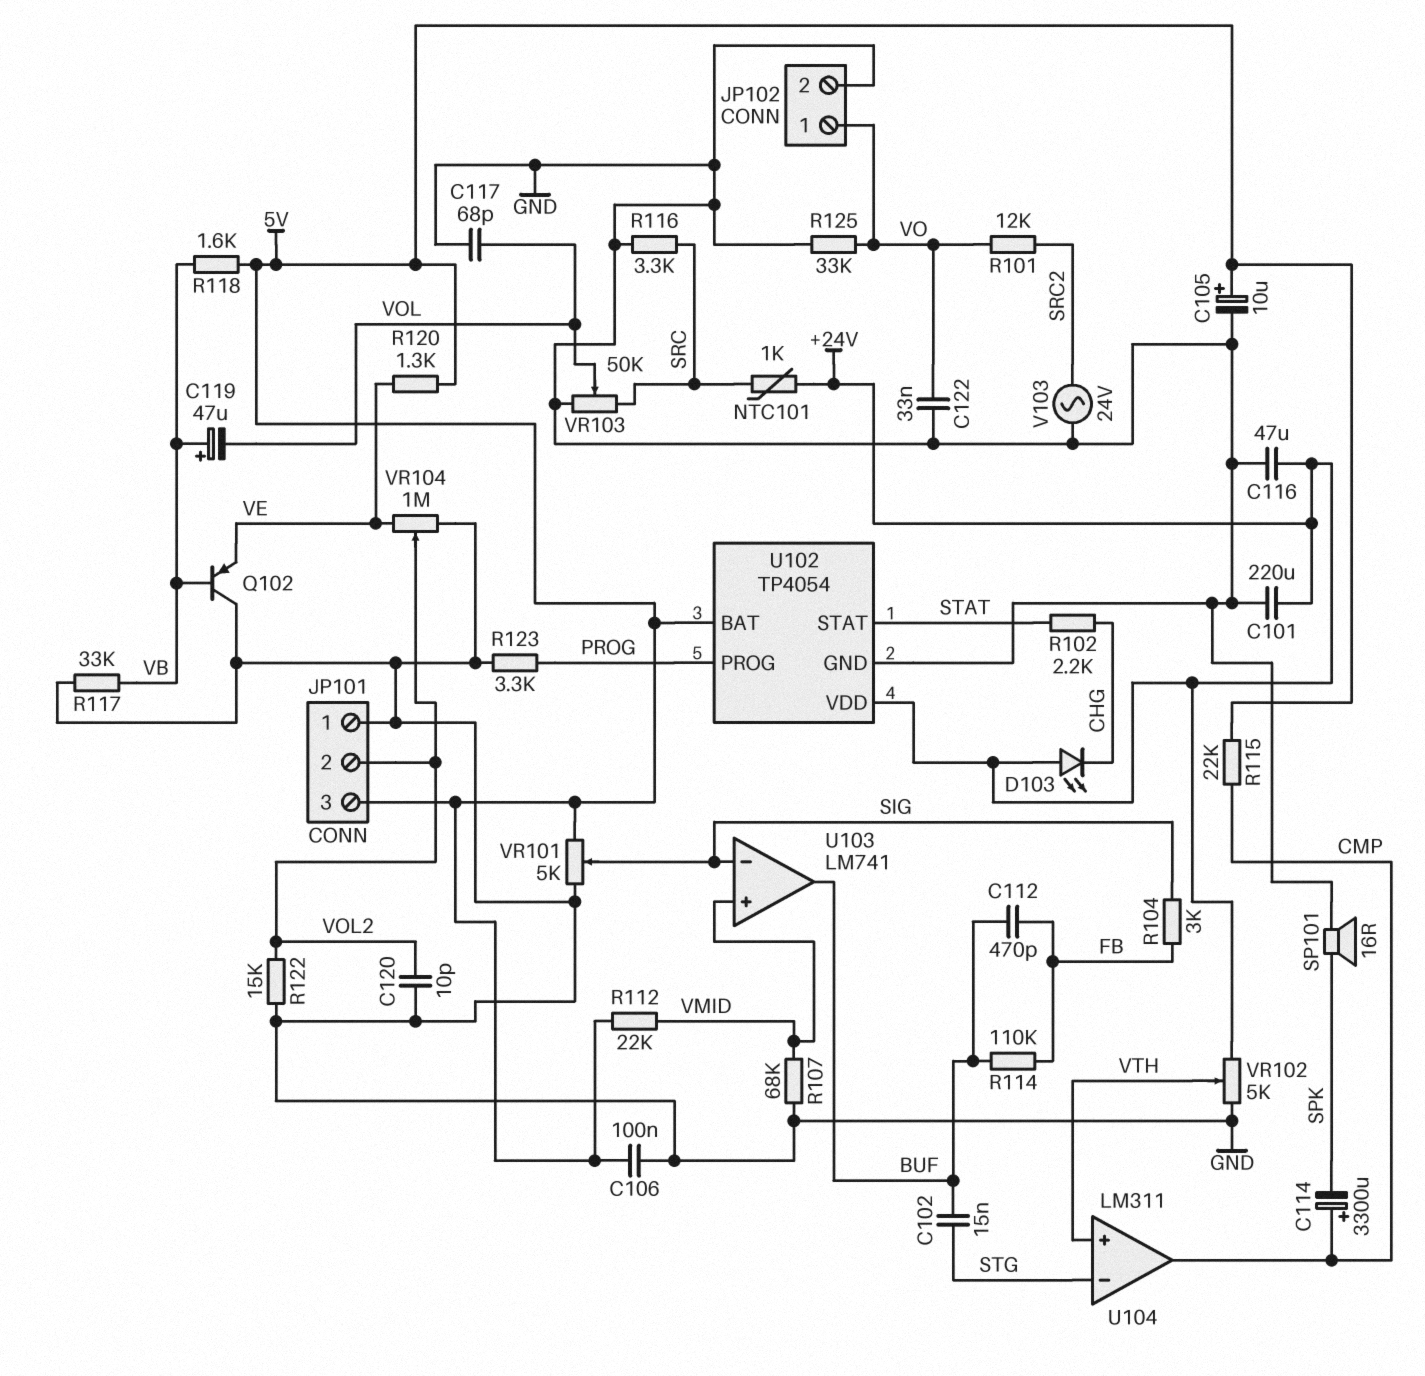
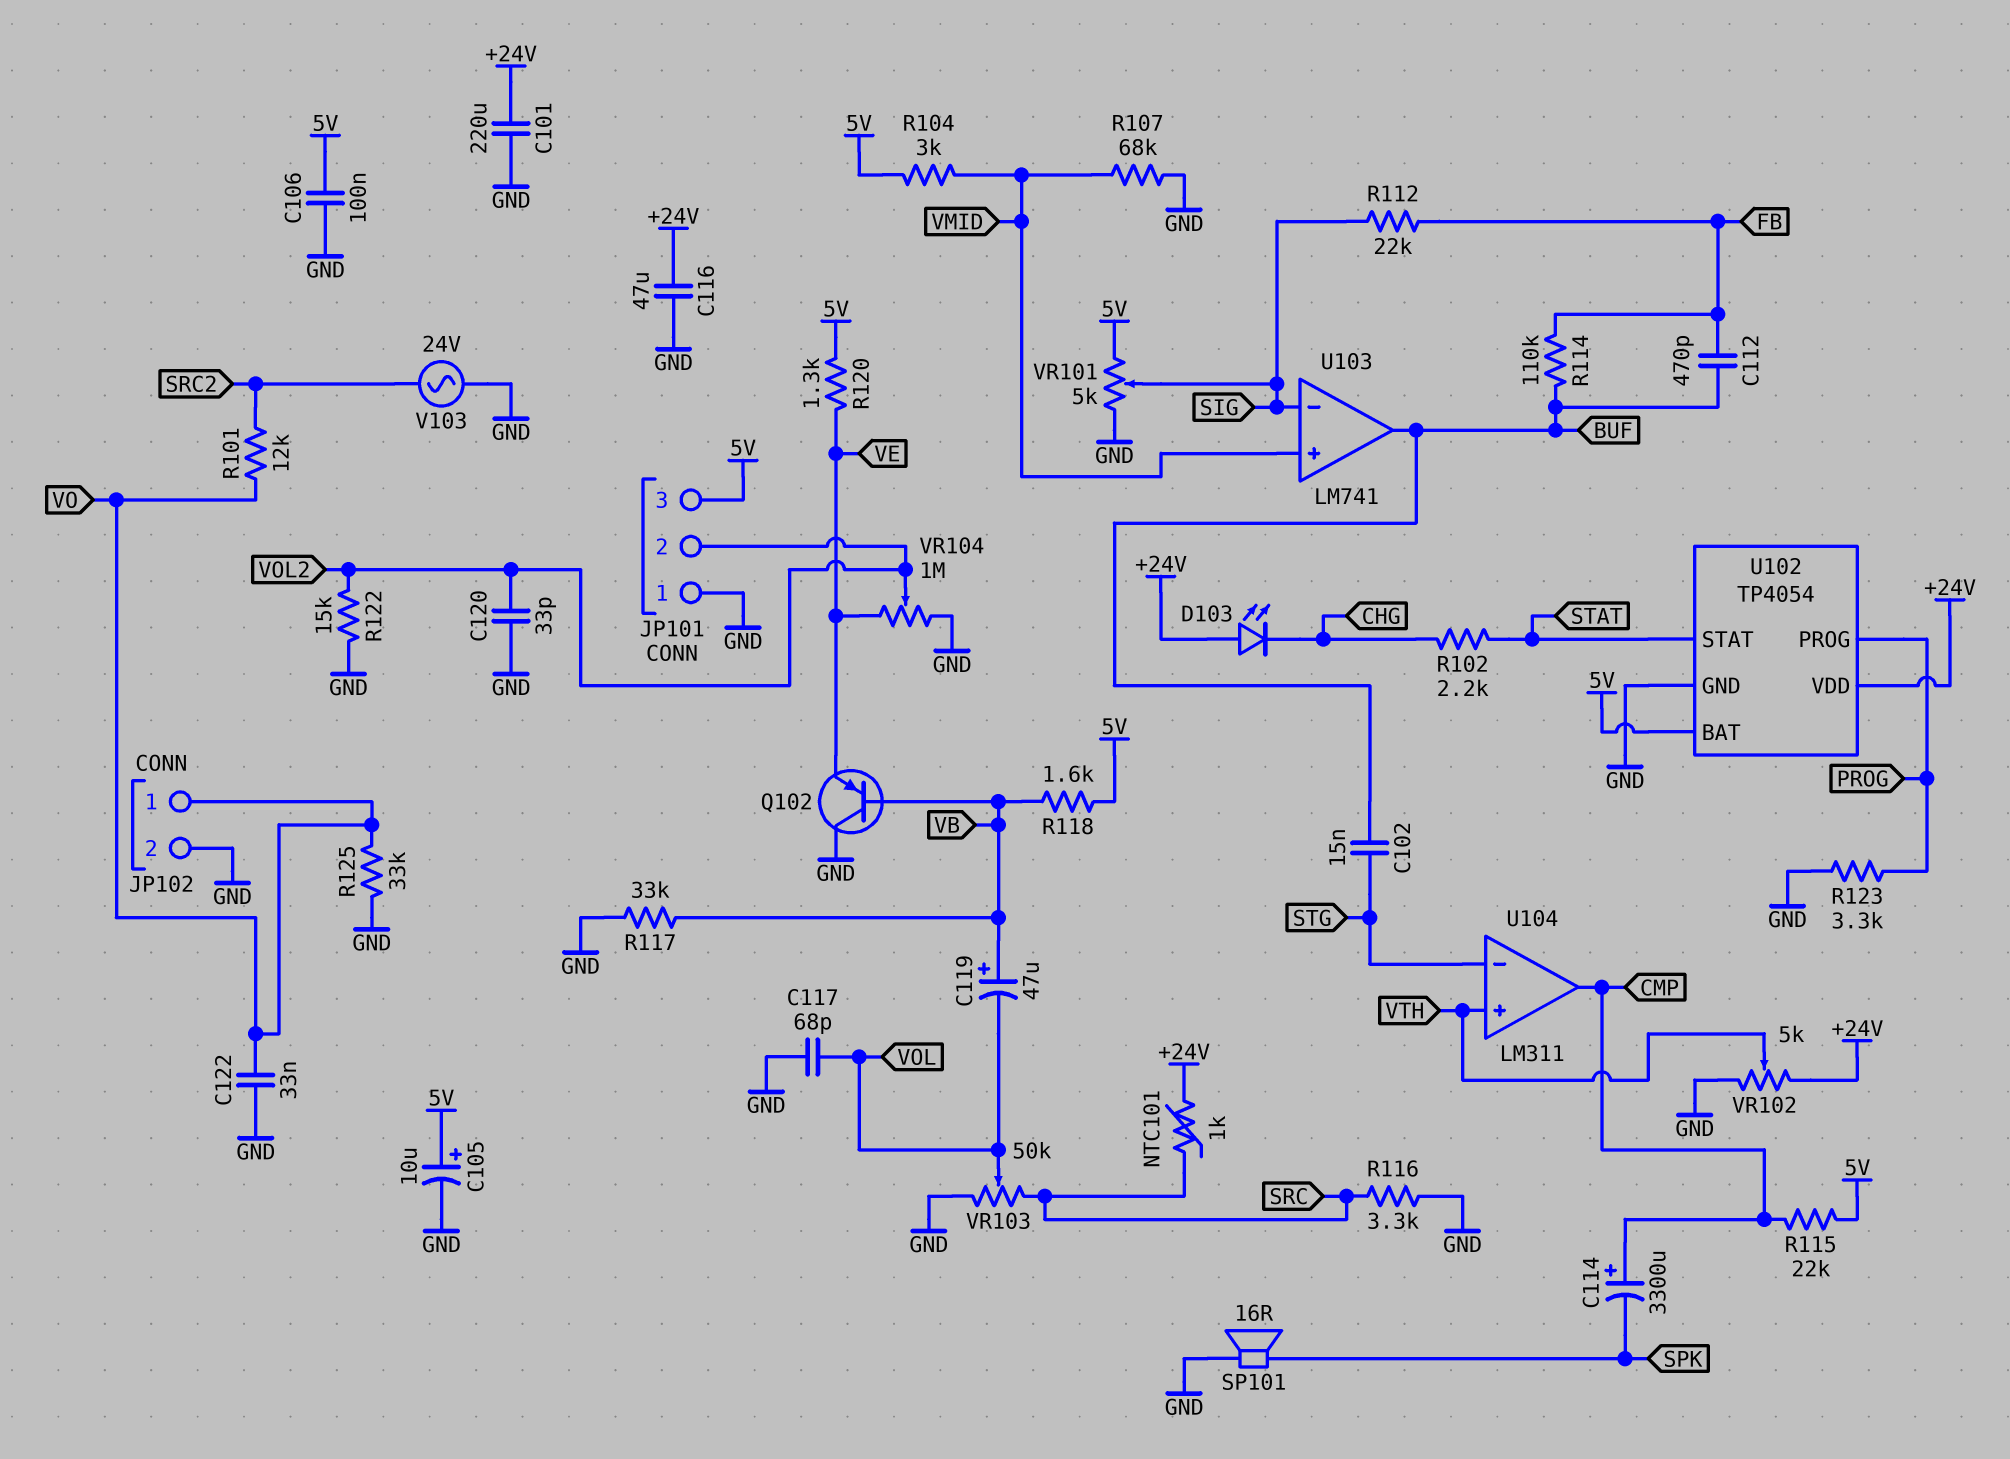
C120: 10pF (GND, VOL2) -> 33pF (GND, VOL2)
R104: 3k (FB, SIG) -> 3k (5V, VMID)
R112: 22k (5V, VMID) -> 22k (FB, SIG)

